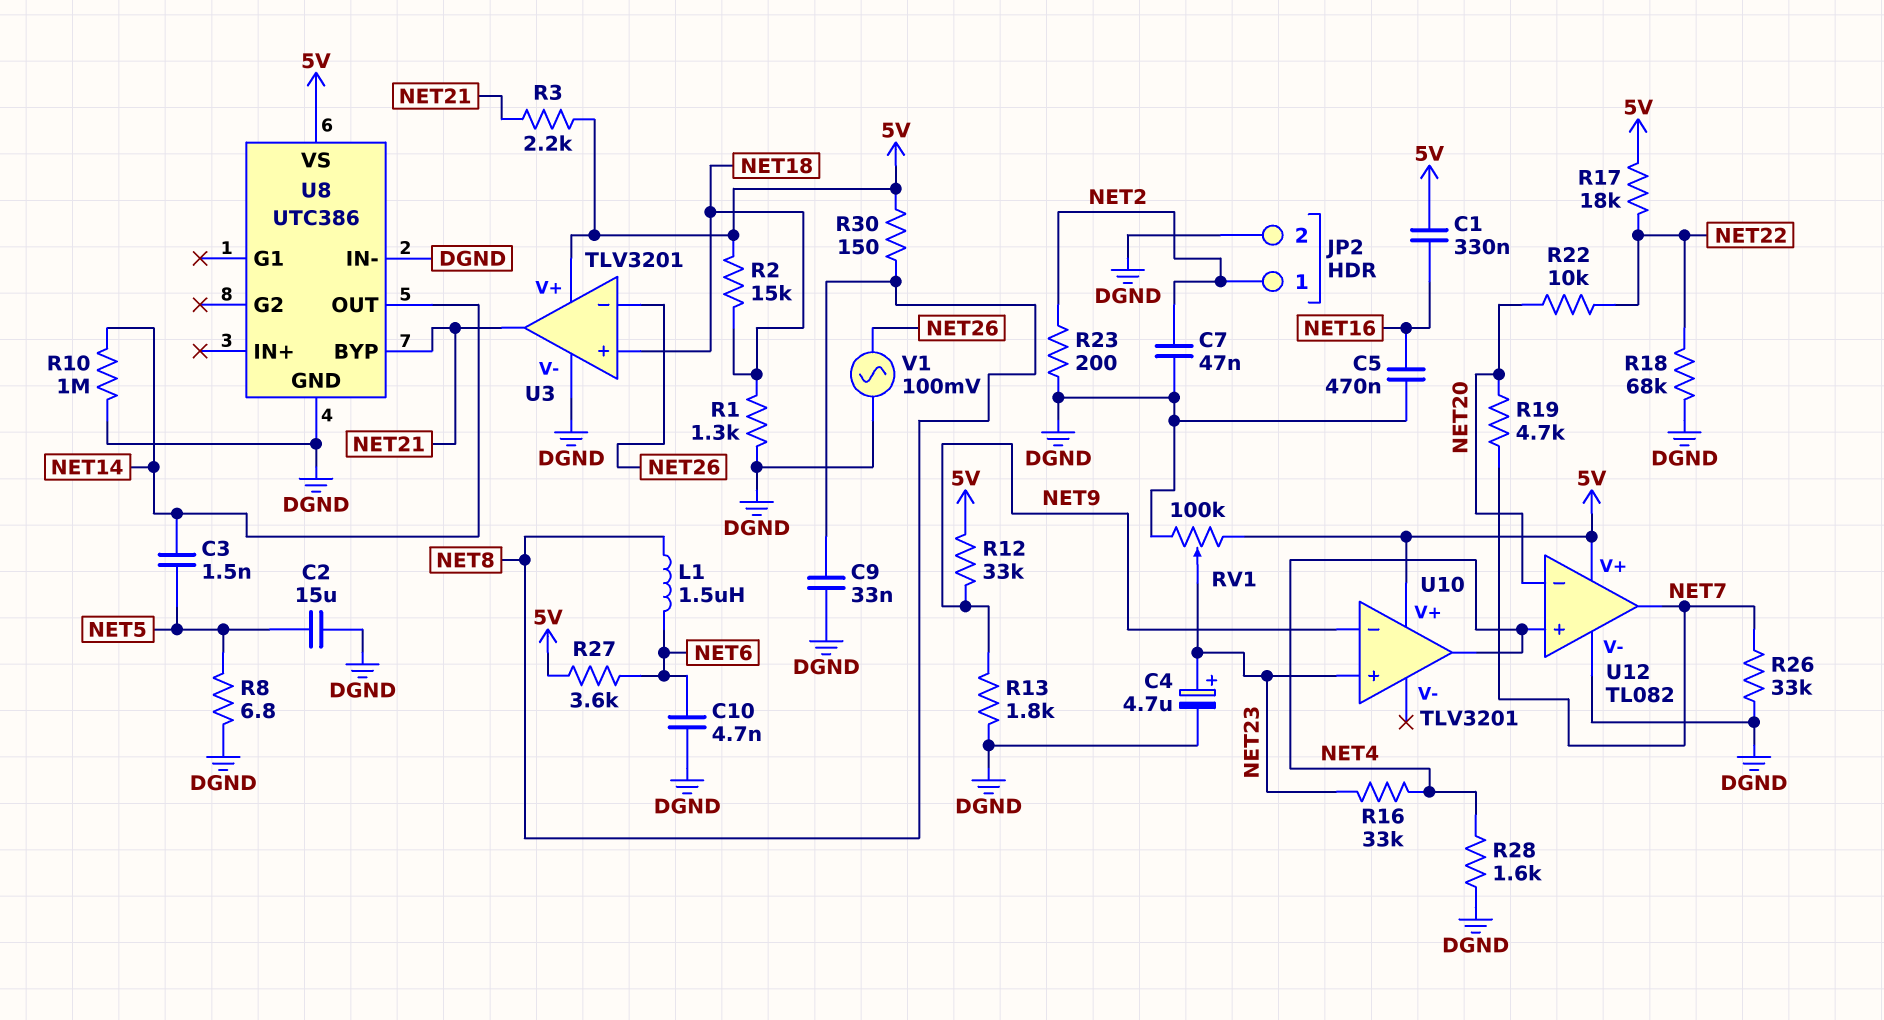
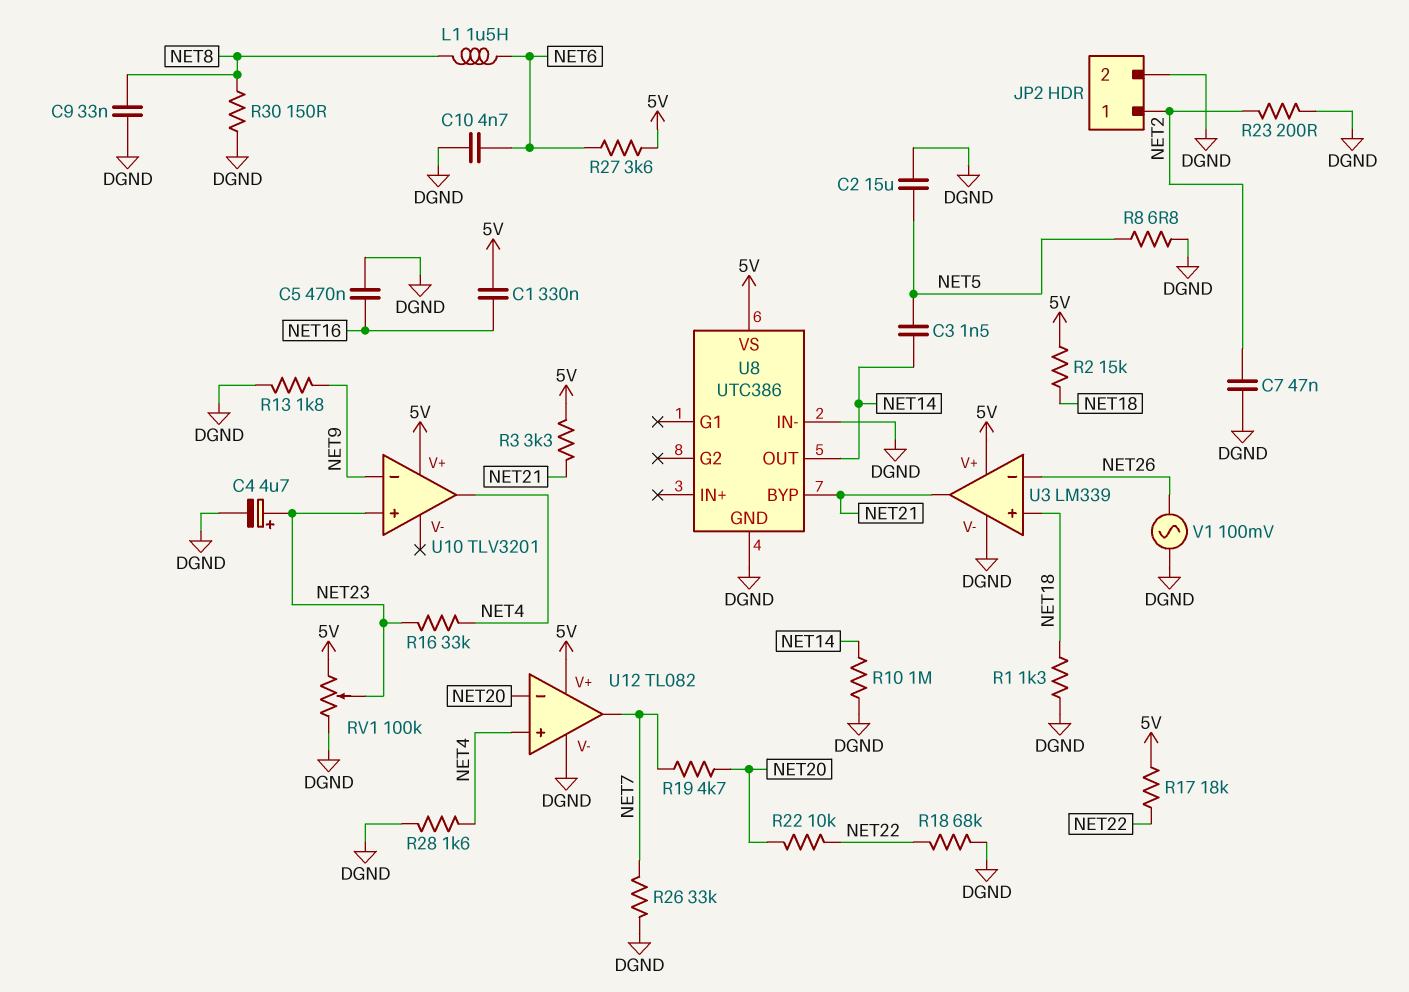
R3: 2.2k (5V, NET21) -> 3.3k (5V, NET21)
R12: 33k (5V, NET9) -> none
R30: 150 (5V, NET8) -> 150 (DGND, NET8)
U3: TLV3201 -> LM339

